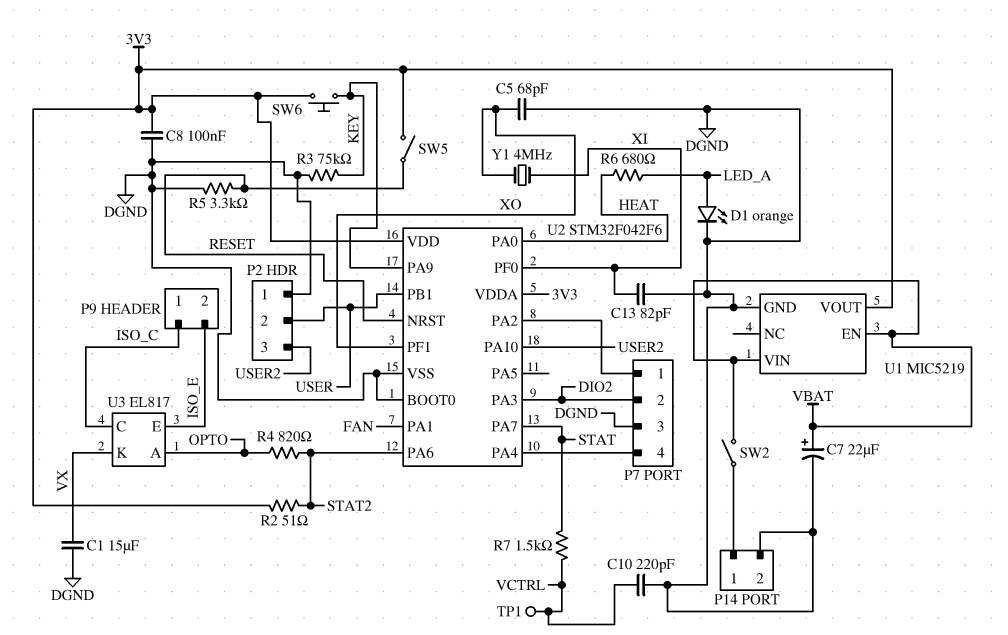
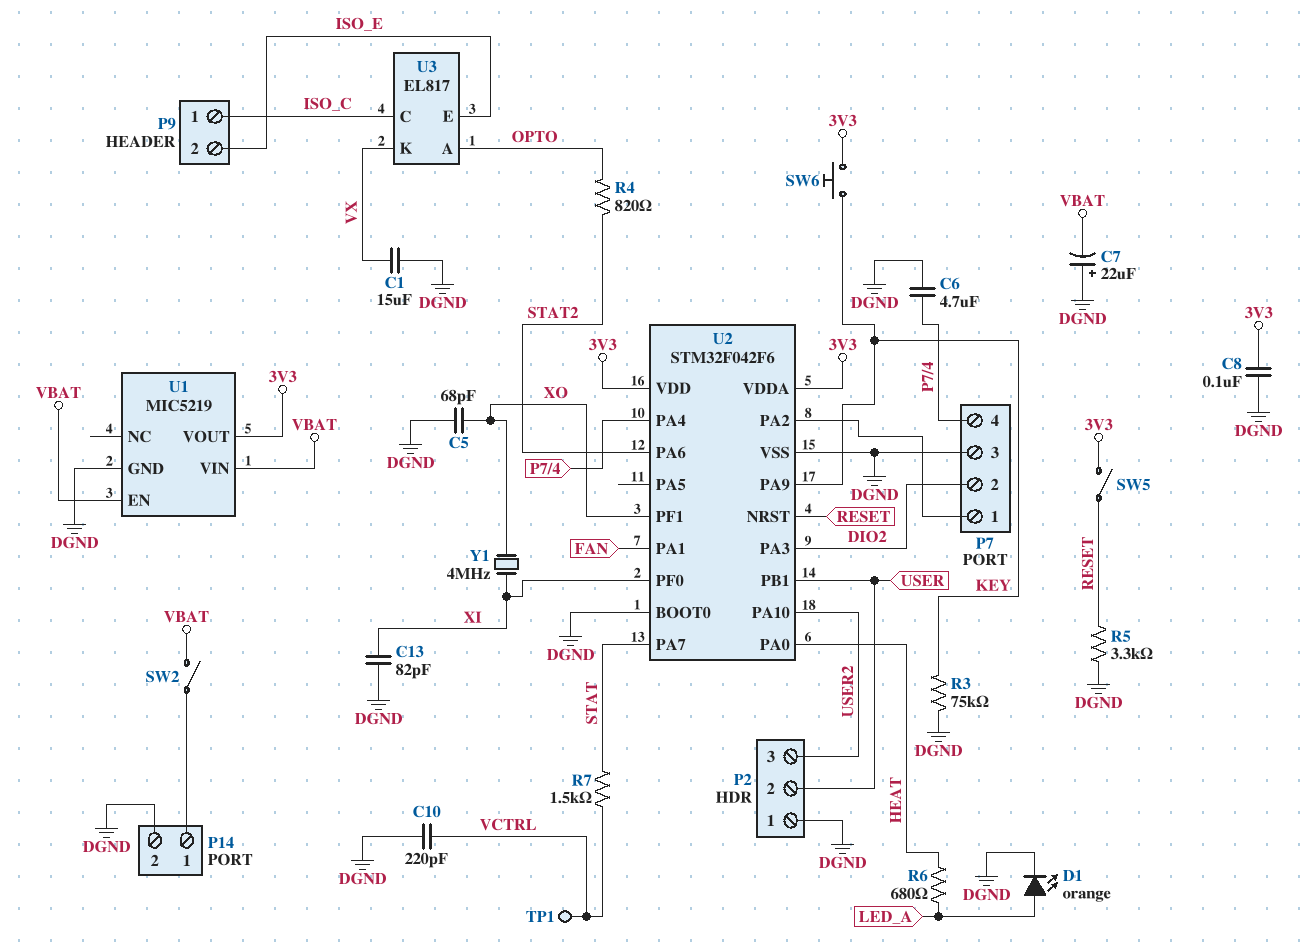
C6: none -> 4.7uF (DGND, P7/4)
C7: 22uF (plus VBAT, minus DGND) -> 22uF (plus DGND, minus VBAT)
R2: 51 (3V3, STAT2) -> none

